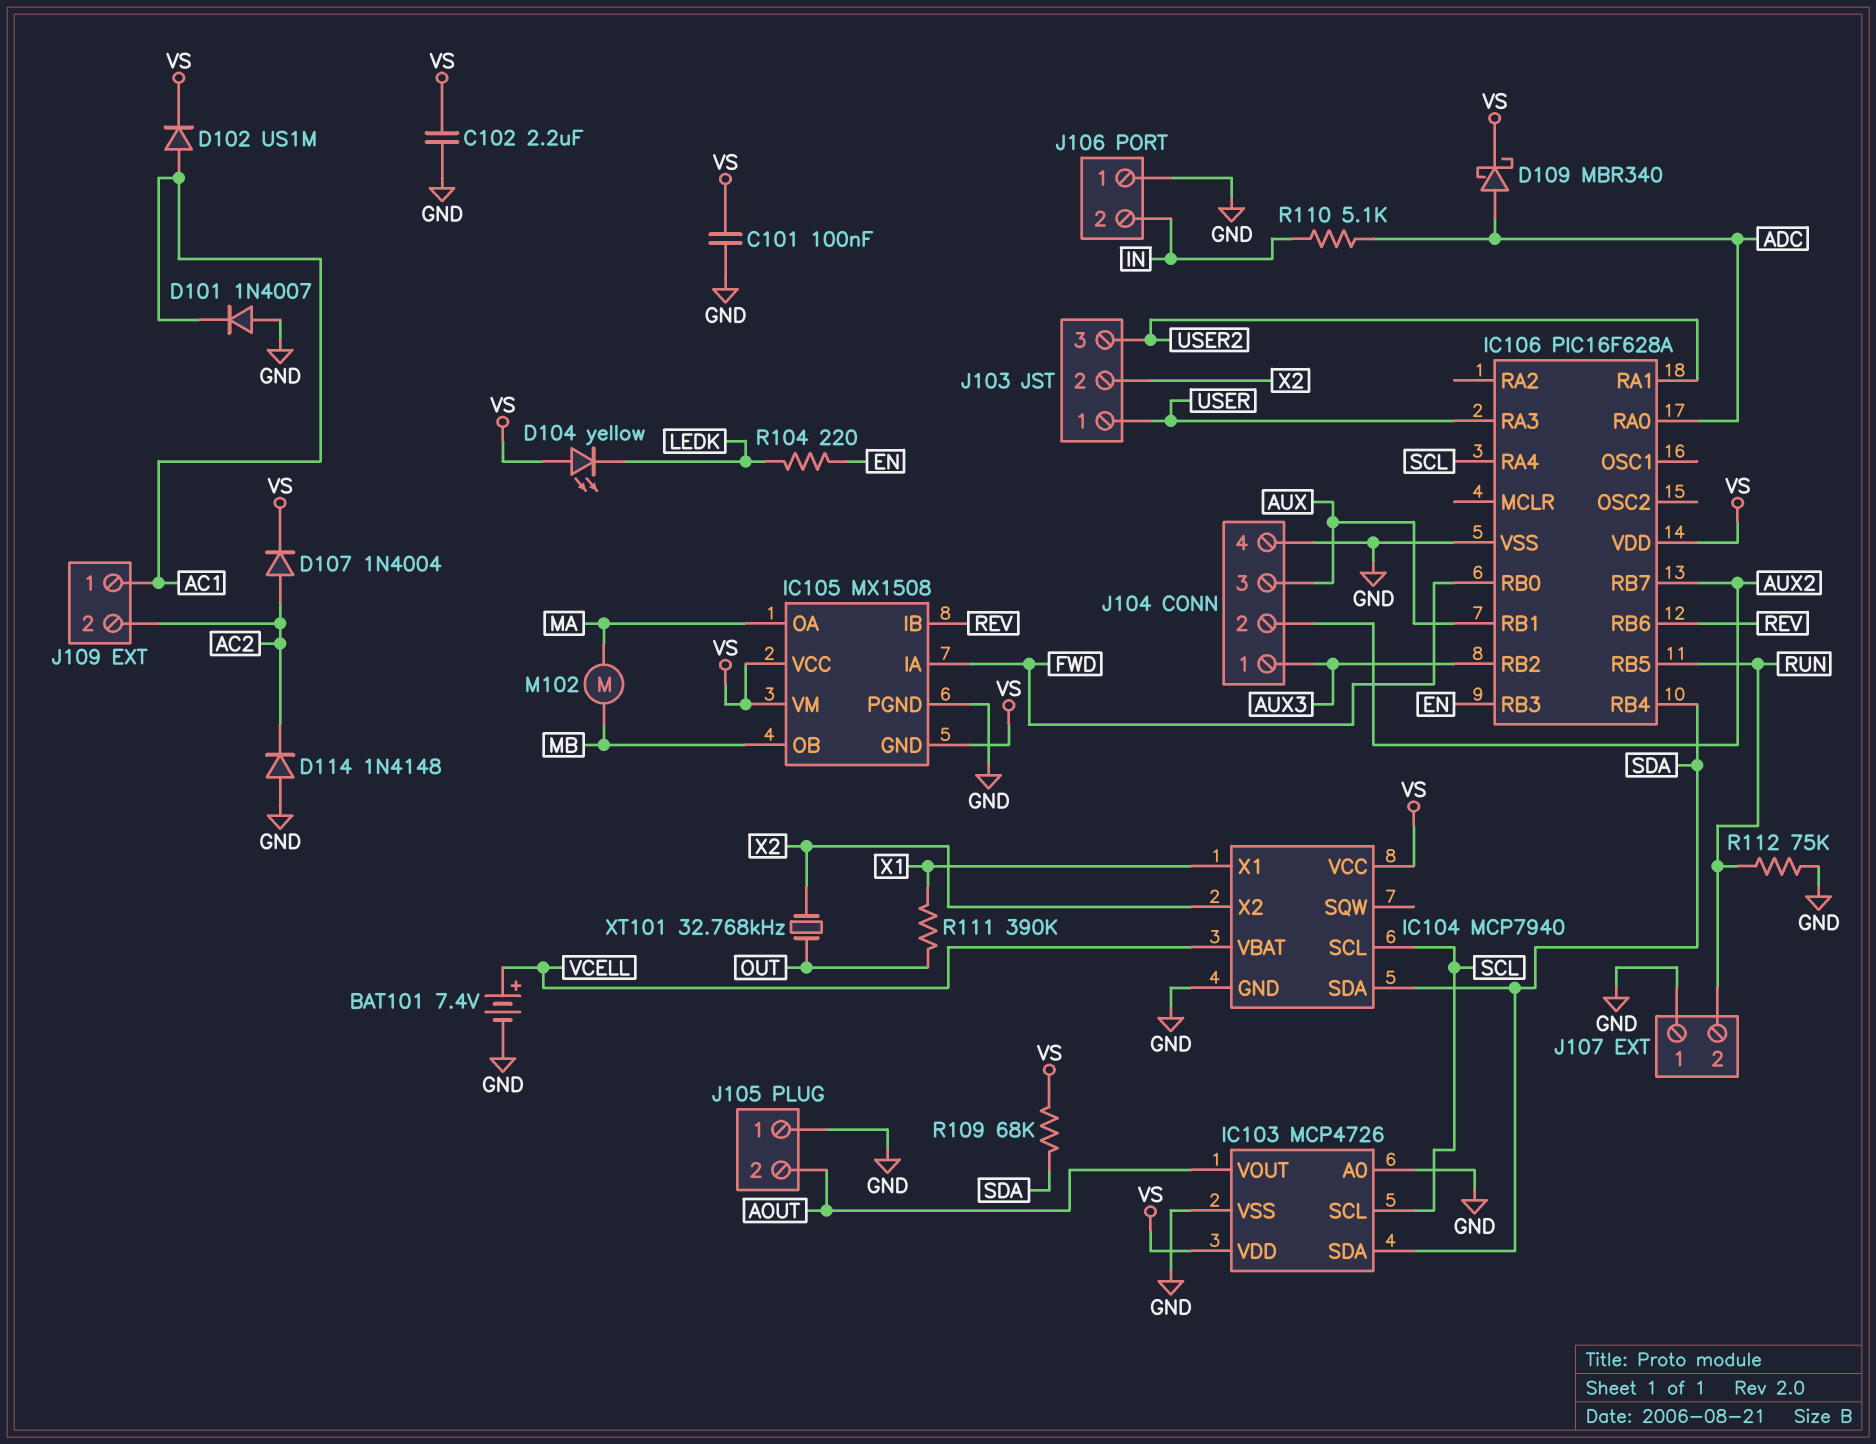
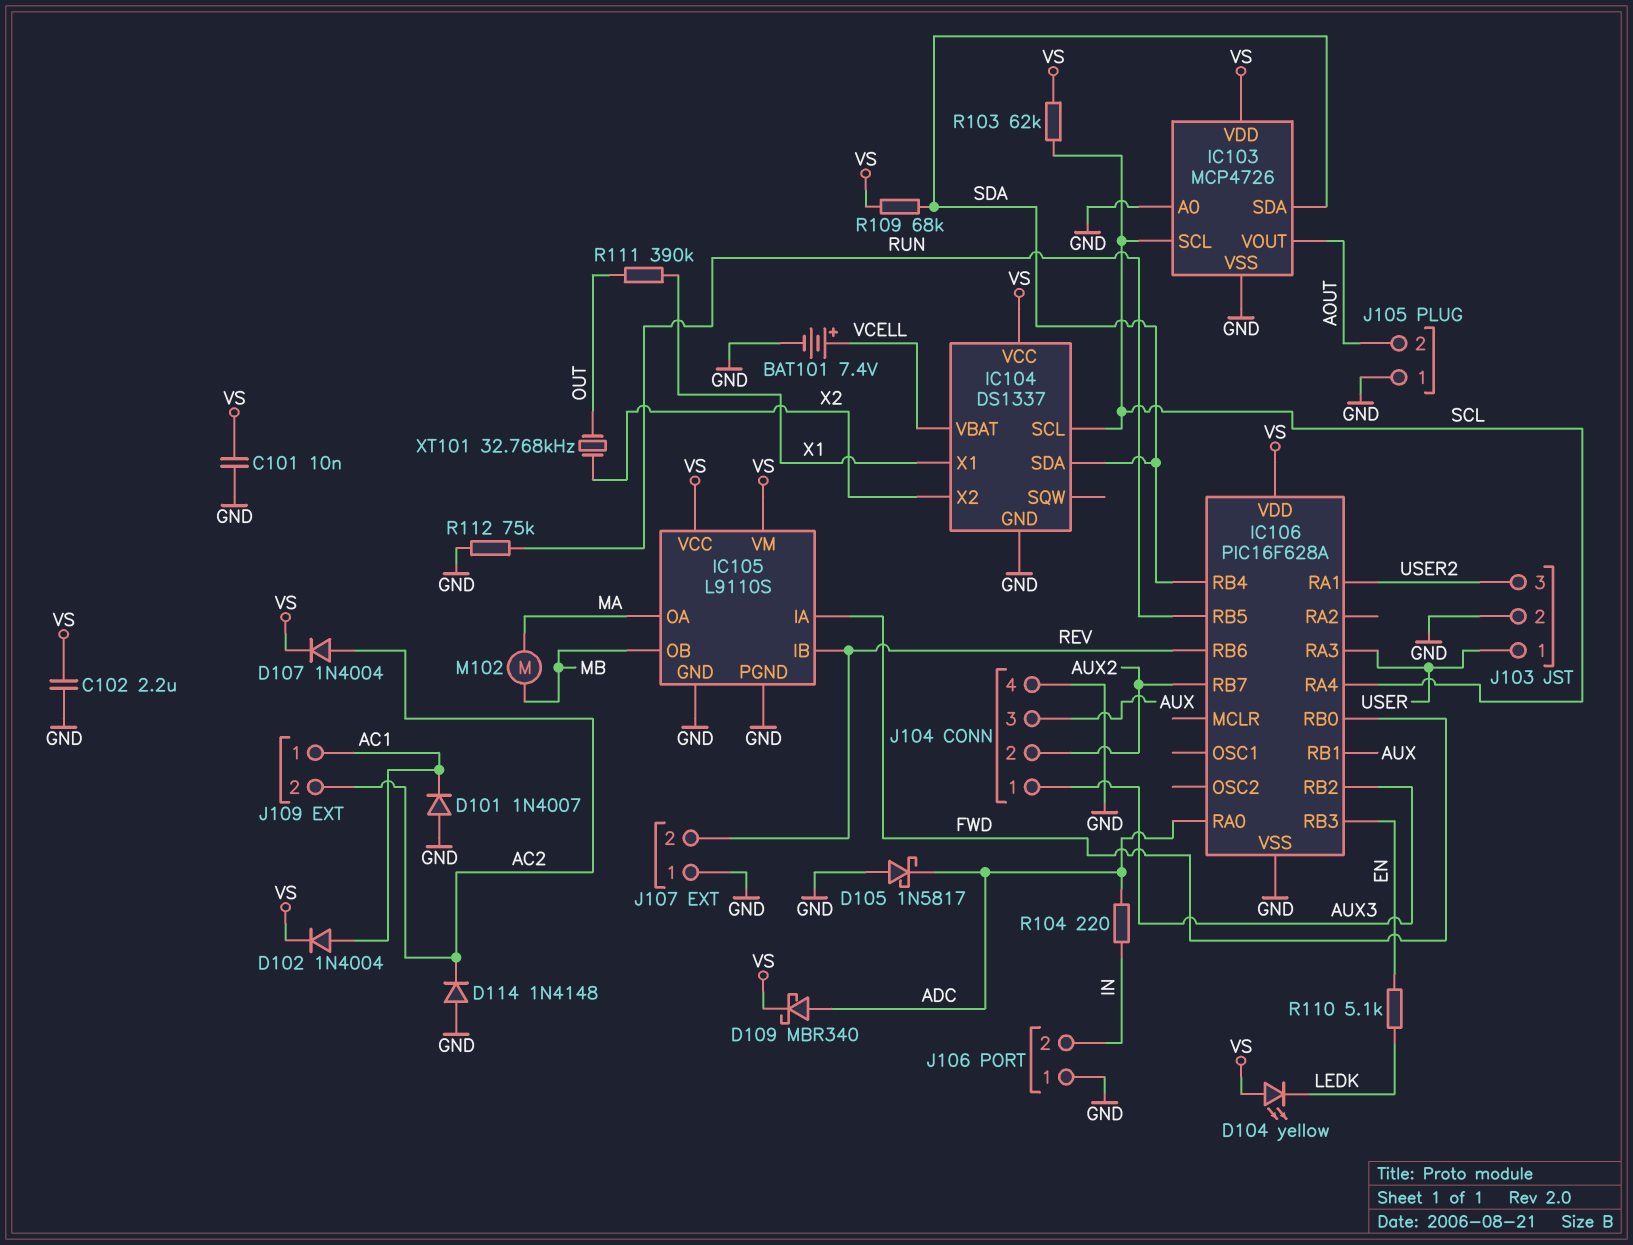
C101: 100nF (GND, VS) -> 10nF (GND, VS)
D102: diode US1M (A AC1, K VS) -> diode 1N4004 (A AC1, K VS)
D105: none -> schottky 1N5817 (A GND, K ADC)
IC104: MCP7940 -> DS1337
IC105: MX1508 -> L9110S
IC105 pin GND: VS -> GND
J103 pin 2: X2 -> GND
J107 pin 2: RUN -> REV
R103: none -> 62k (SCL, VS)
R104: 220 (EN, LEDK) -> 220 (ADC, IN)
R110: 5.1k (ADC, IN) -> 5.1k (EN, LEDK)

